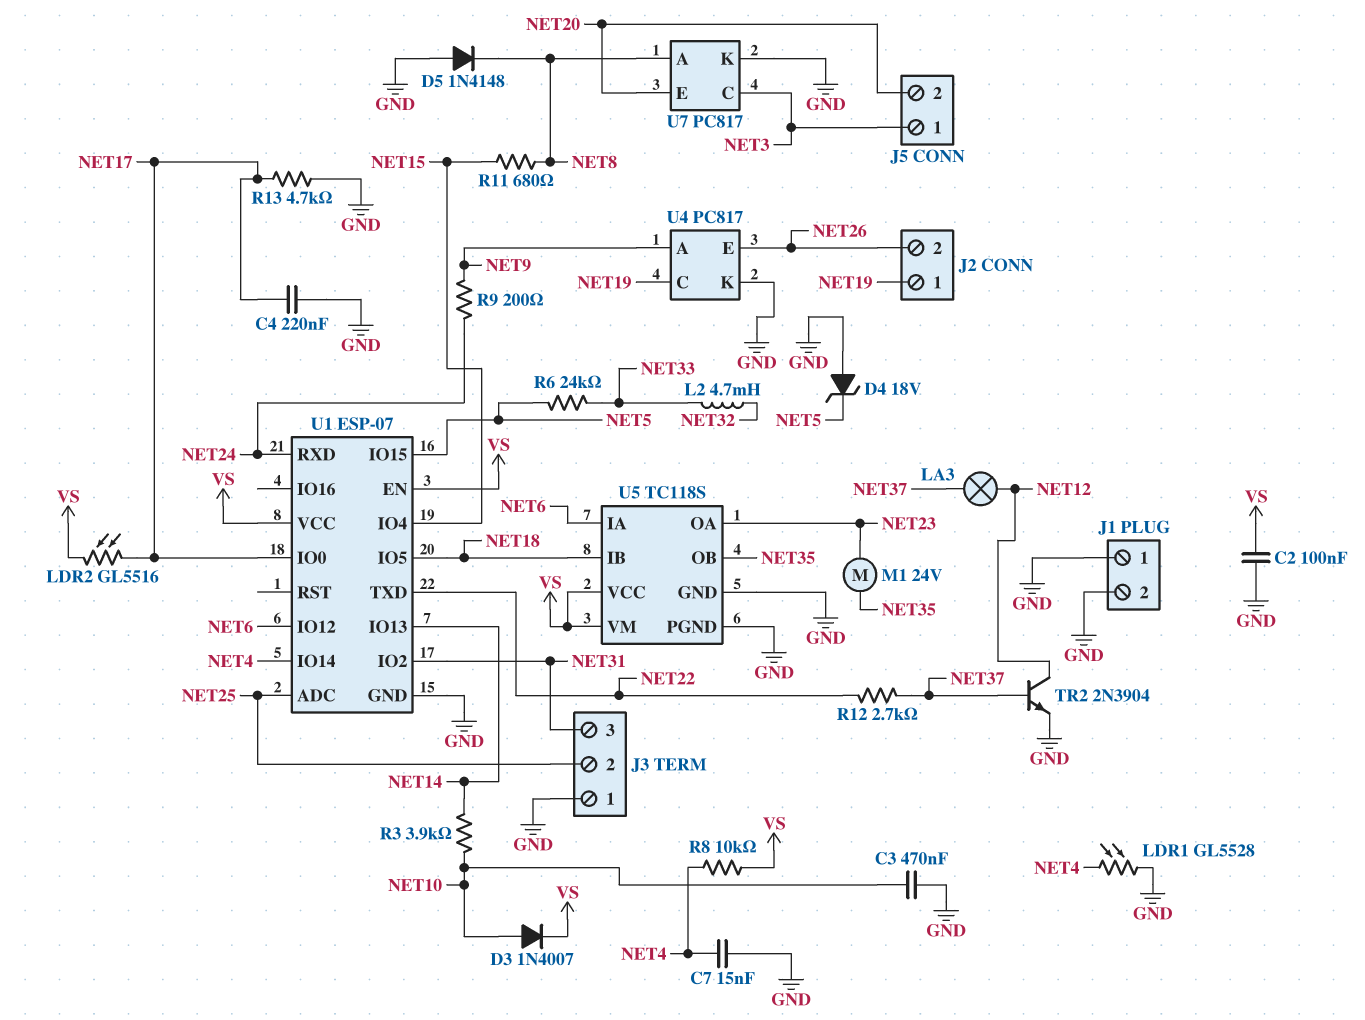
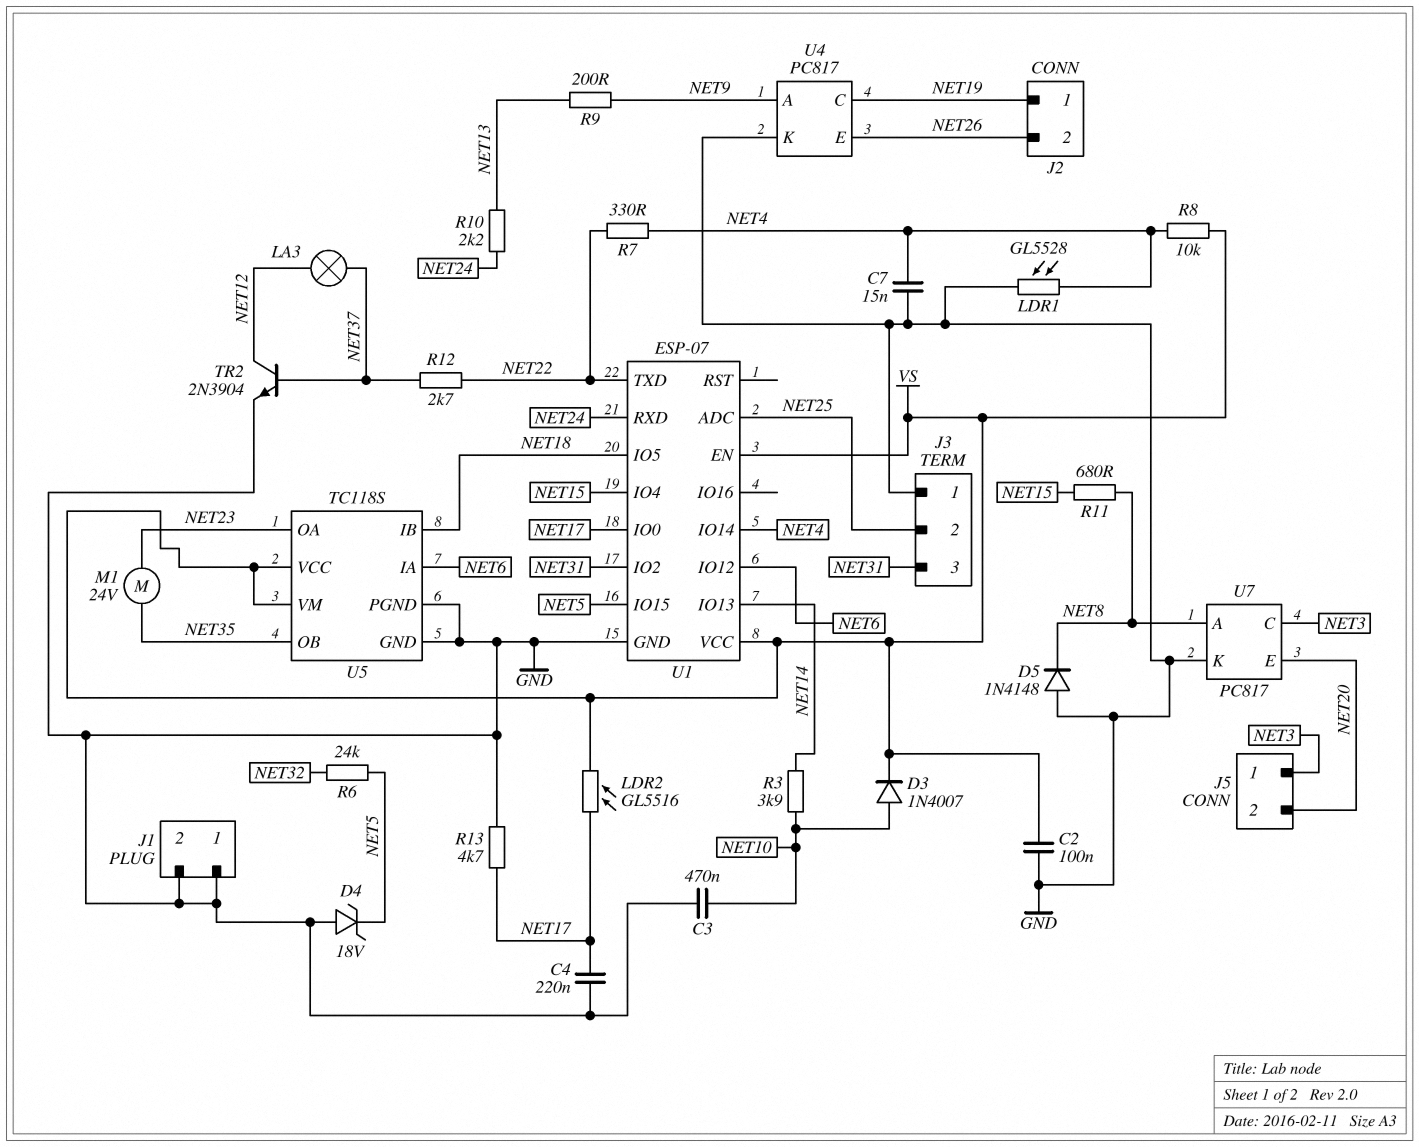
L2: 4.7mH (NET32, NET33) -> none
R6: 24k (NET5, NET33) -> 24k (NET5, NET32)
R7: none -> 330 (NET4, NET22)
R9: 200 (NET9, NET24) -> 200 (NET9, NET13)
R10: none -> 2.2k (NET13, NET24)

